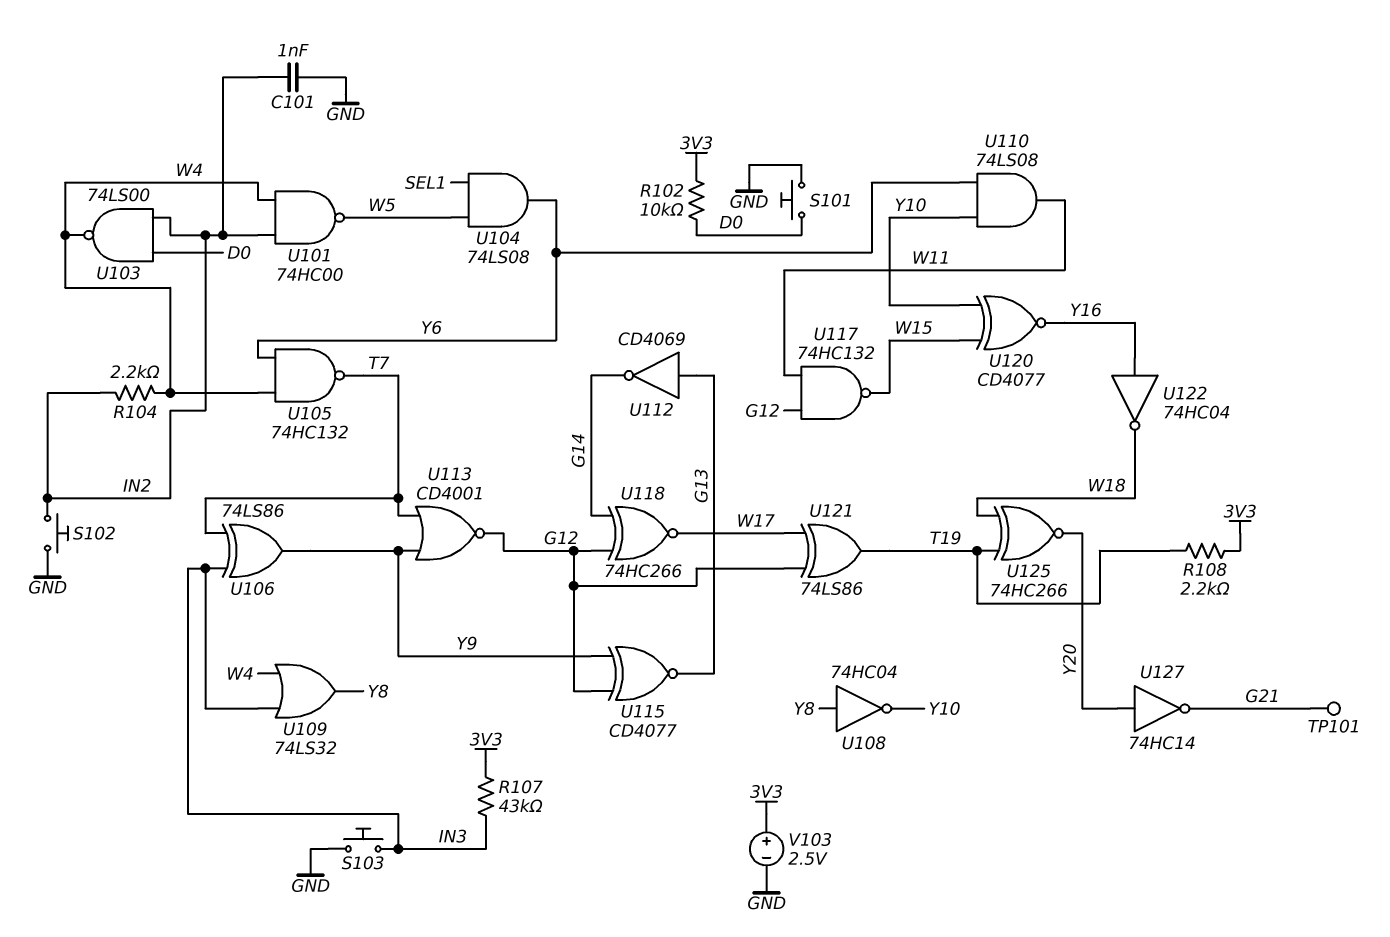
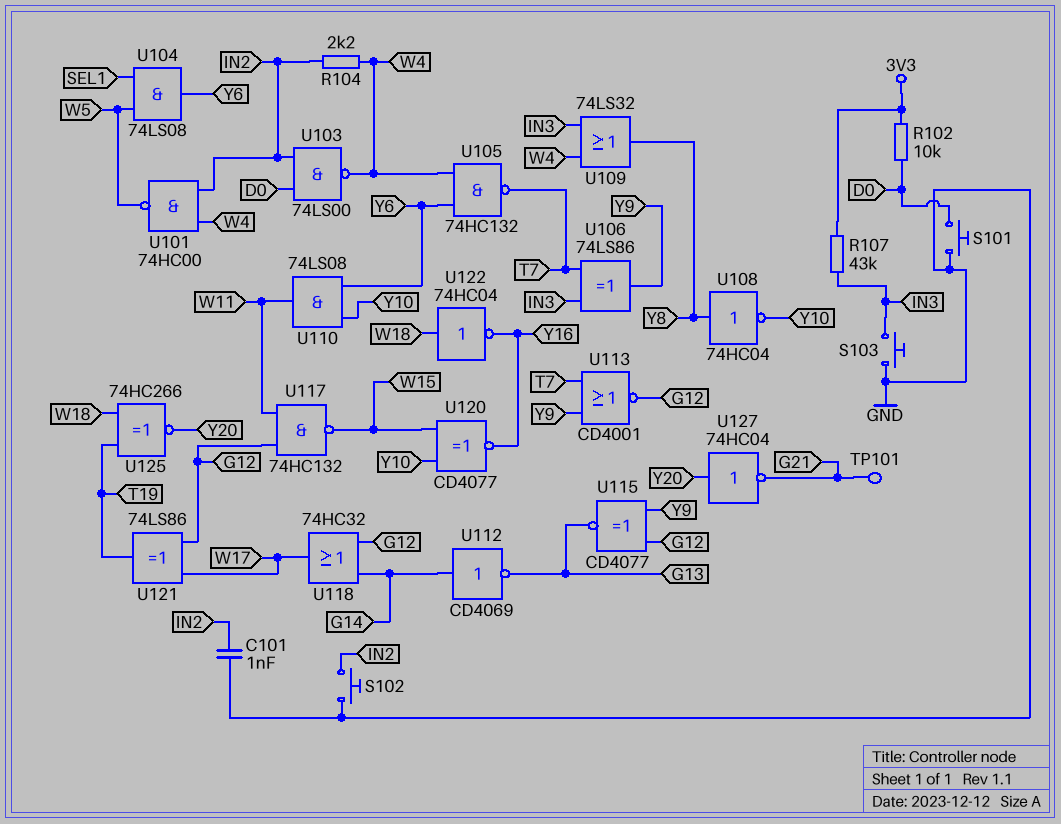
R108: 2.2k (3V3, T19) -> none
U112: NOT CD4069 (in G13, out G14) -> NOT CD4069 (in G14, out G13)
U118: XNOR 74HC266 (in G12, in G14, out W17) -> OR 74HC32 (in G12, in G14, out W17)
U122: NOT 74HC04 (in Y16, out W18) -> NOT 74HC04 (in W18, out Y16)
U127: NOT 74HC14 (in Y20, out G21) -> NOT 74HC04 (in Y20, out G21)
V103: 2.5V (plus 3V3, minus GND) -> none

